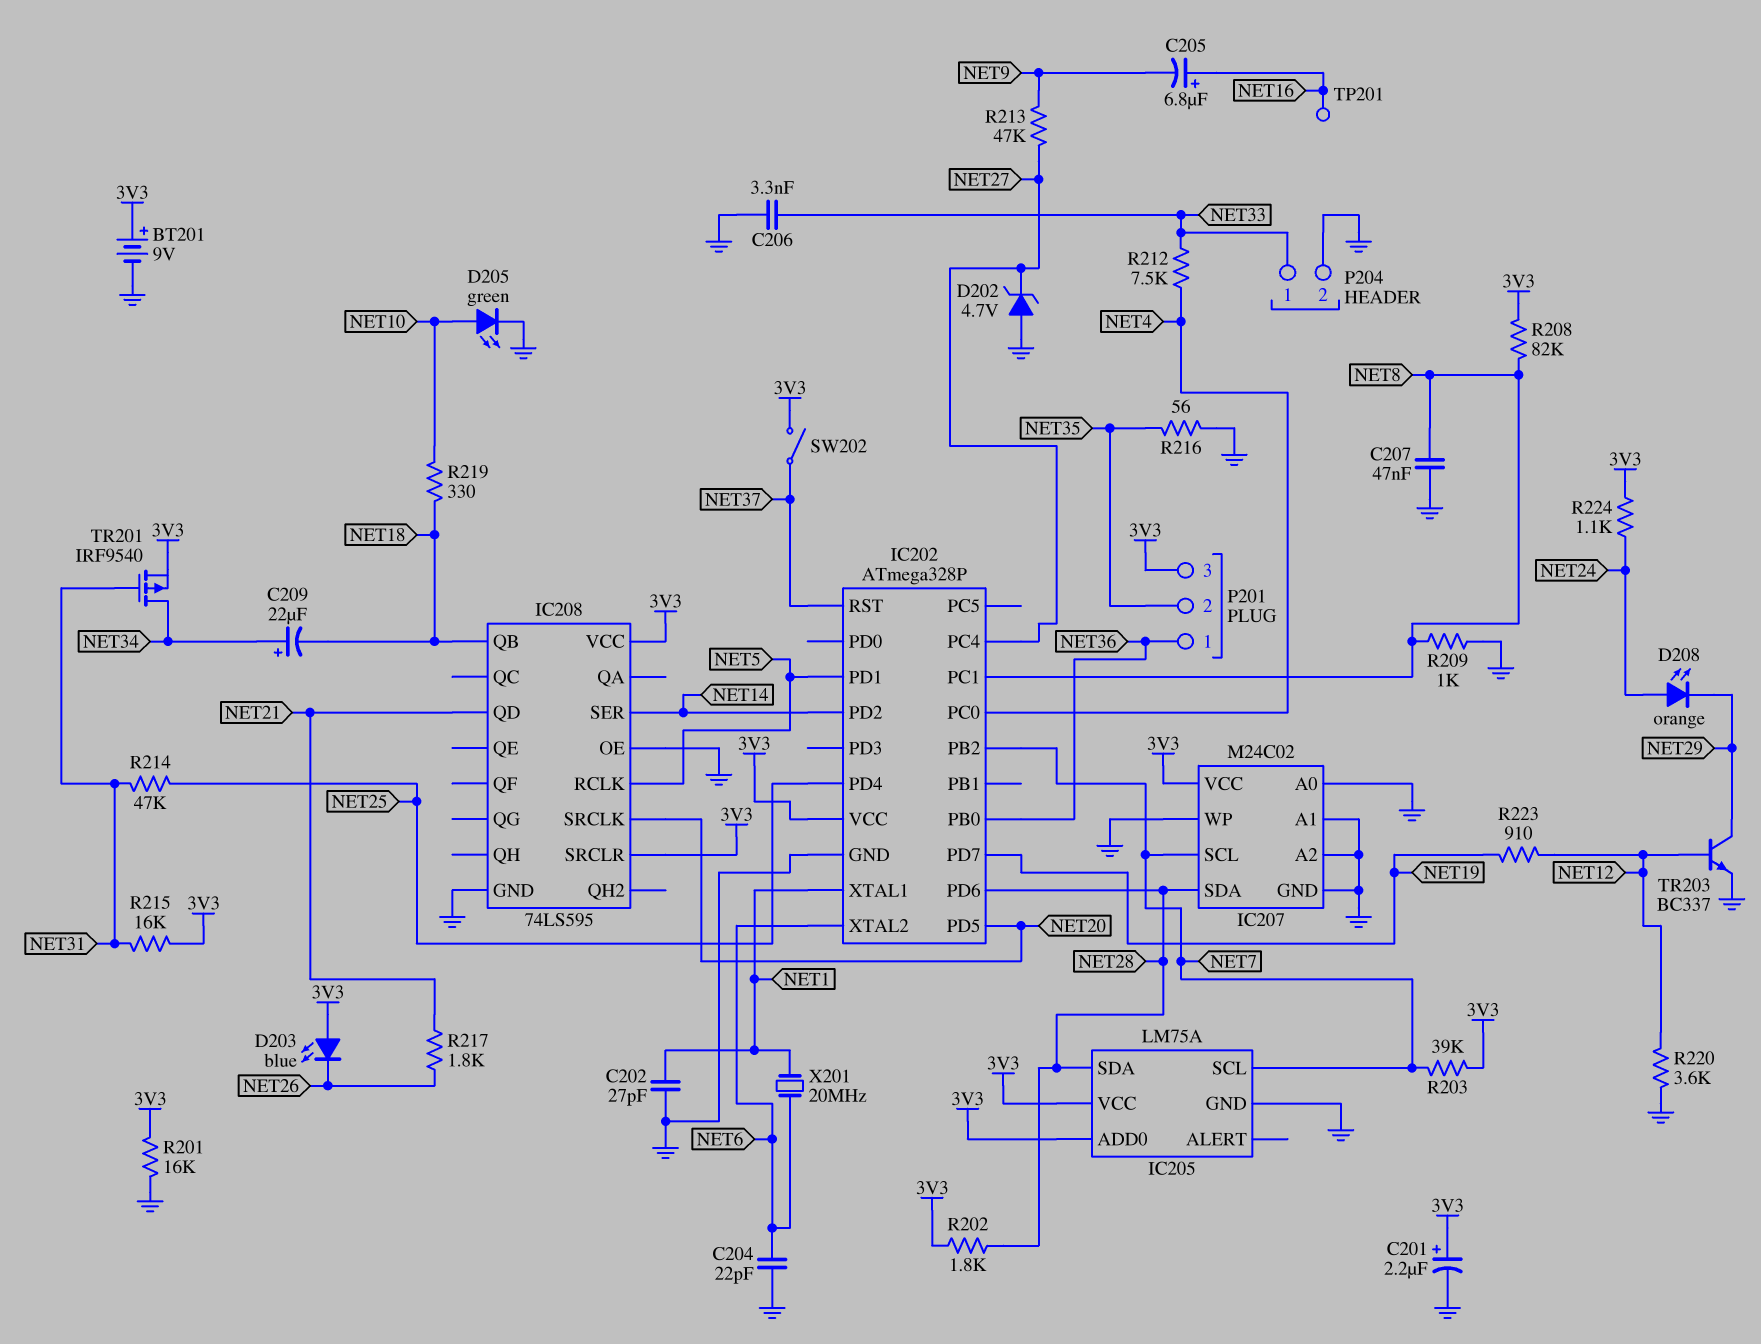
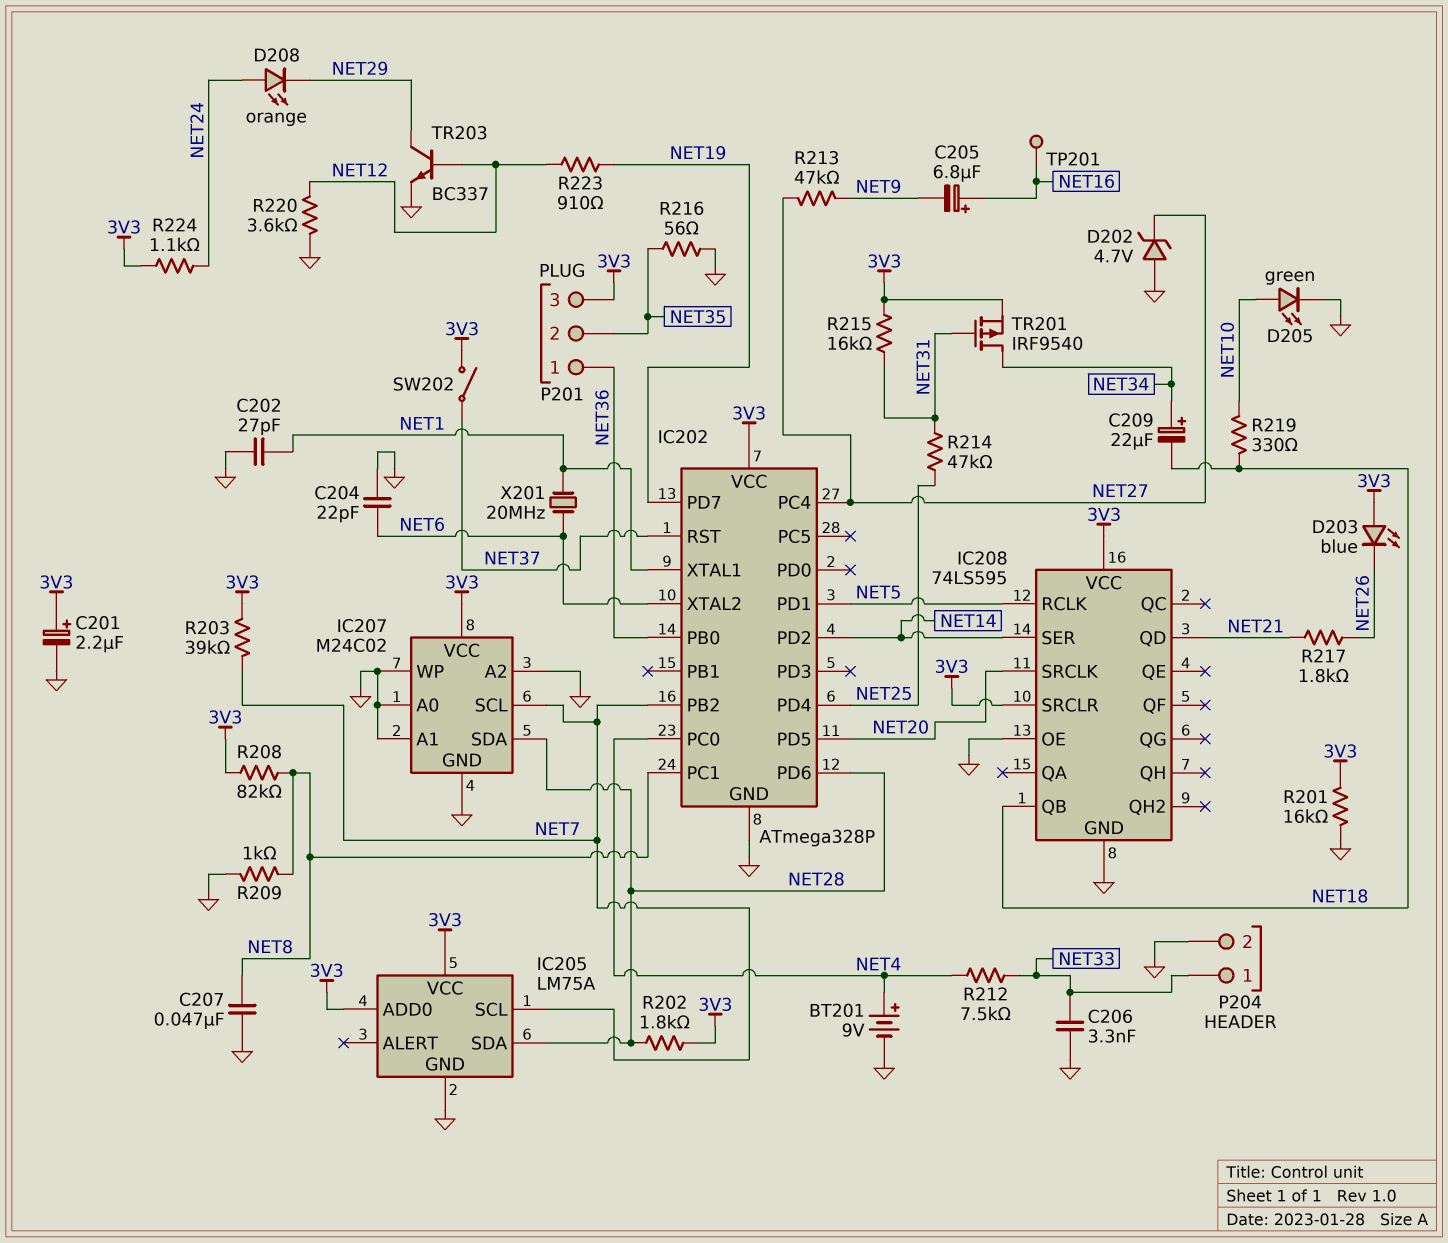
BT201: 9V (plus 3V3, minus GND) -> 9V (plus NET4, minus GND)

